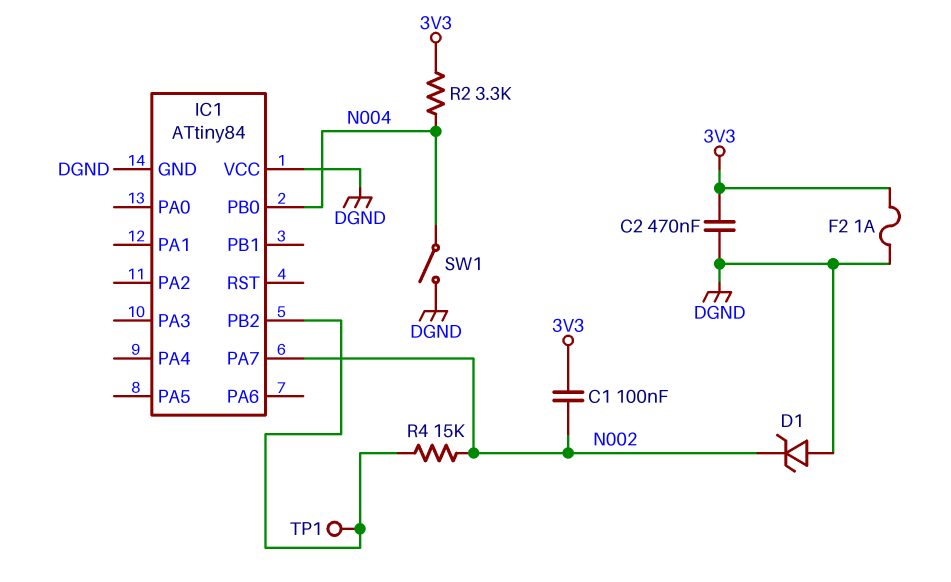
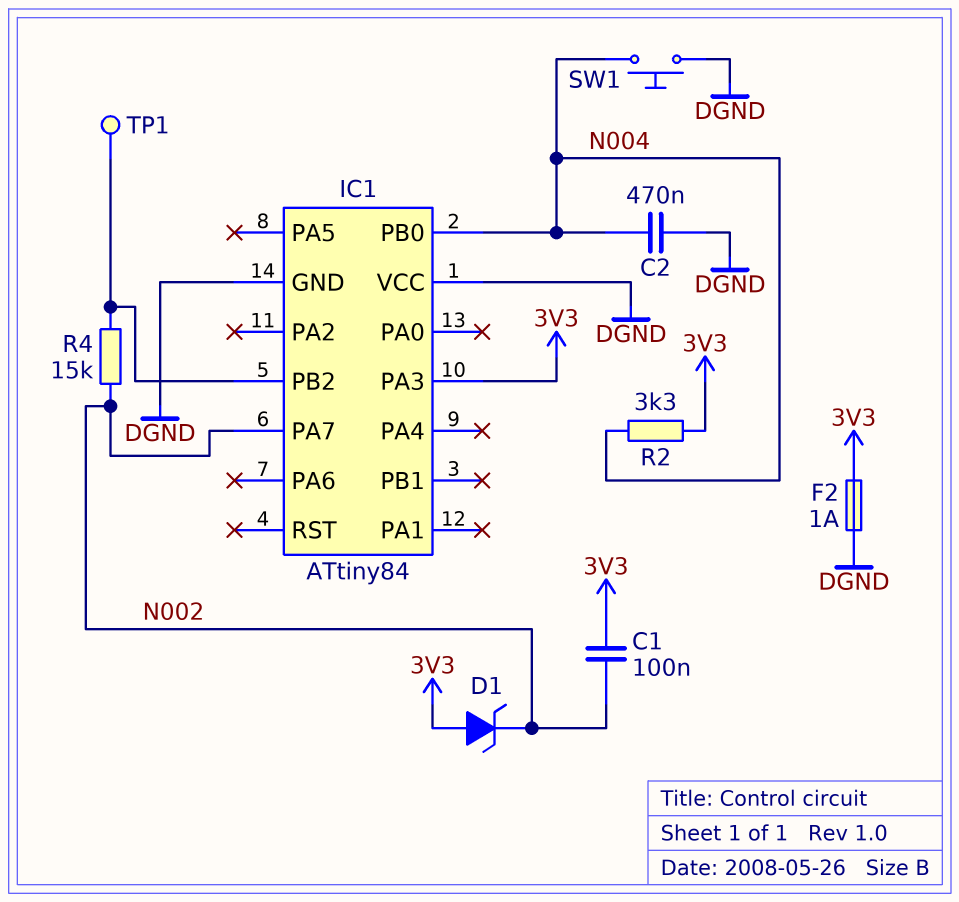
C2: 470nF (3V3, DGND) -> 470nF (DGND, N004)
D1: zener (A DGND, K N002) -> zener (A 3V3, K N002)
IC1 pin PA3: none -> 3V3
SW1: switch (DGND, N004) -> button (DGND, N004)

